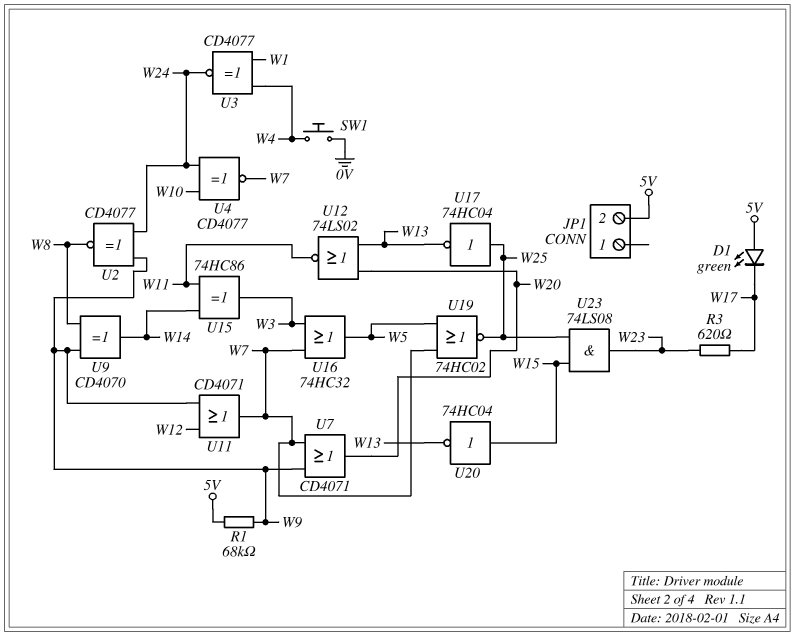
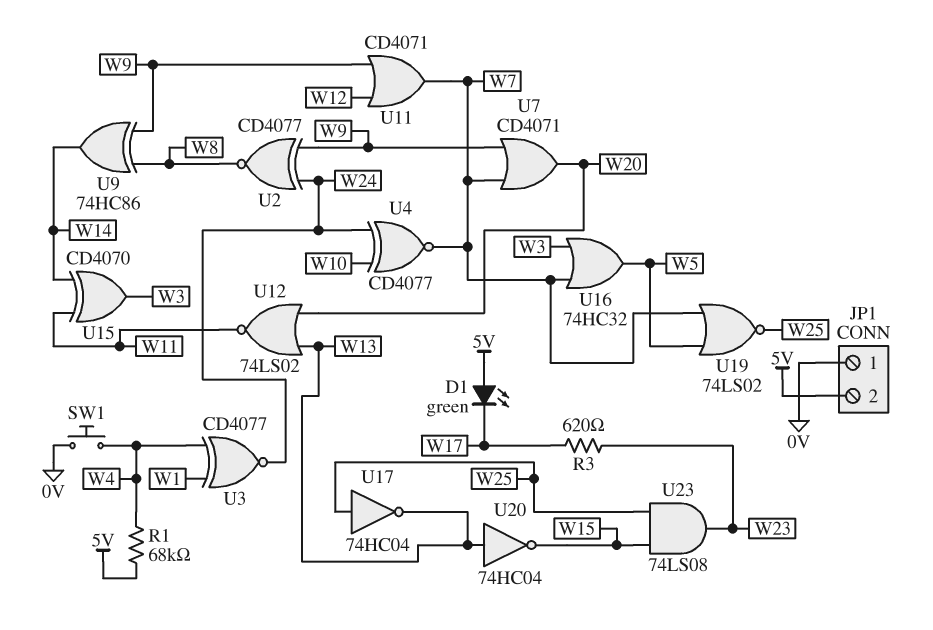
JP1 pin 1: none -> 0V
R1: 68k (5V, W9) -> 68k (5V, W4)
U9: XOR CD4070 (in W8, in W9, out W14) -> XOR 74HC86 (in W8, in W9, out W14)
U15: XOR 74HC86 (in W11, in W14, out W3) -> XOR CD4070 (in W11, in W14, out W3)
U19: NOR 74HC02 (in W5, in W7, out W25) -> NOR 74LS02 (in W5, in W7, out W25)
U20: NOT 74HC04 (in W15, out W13) -> NOT 74HC04 (in W13, out W15)

